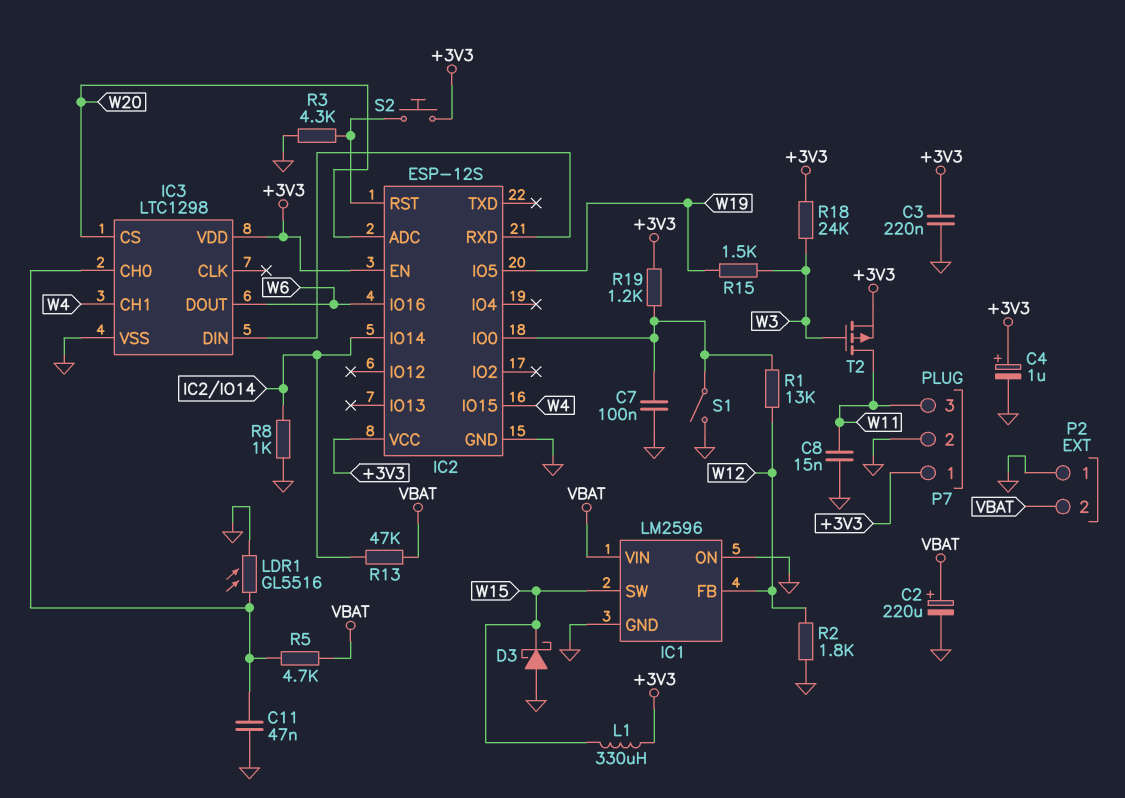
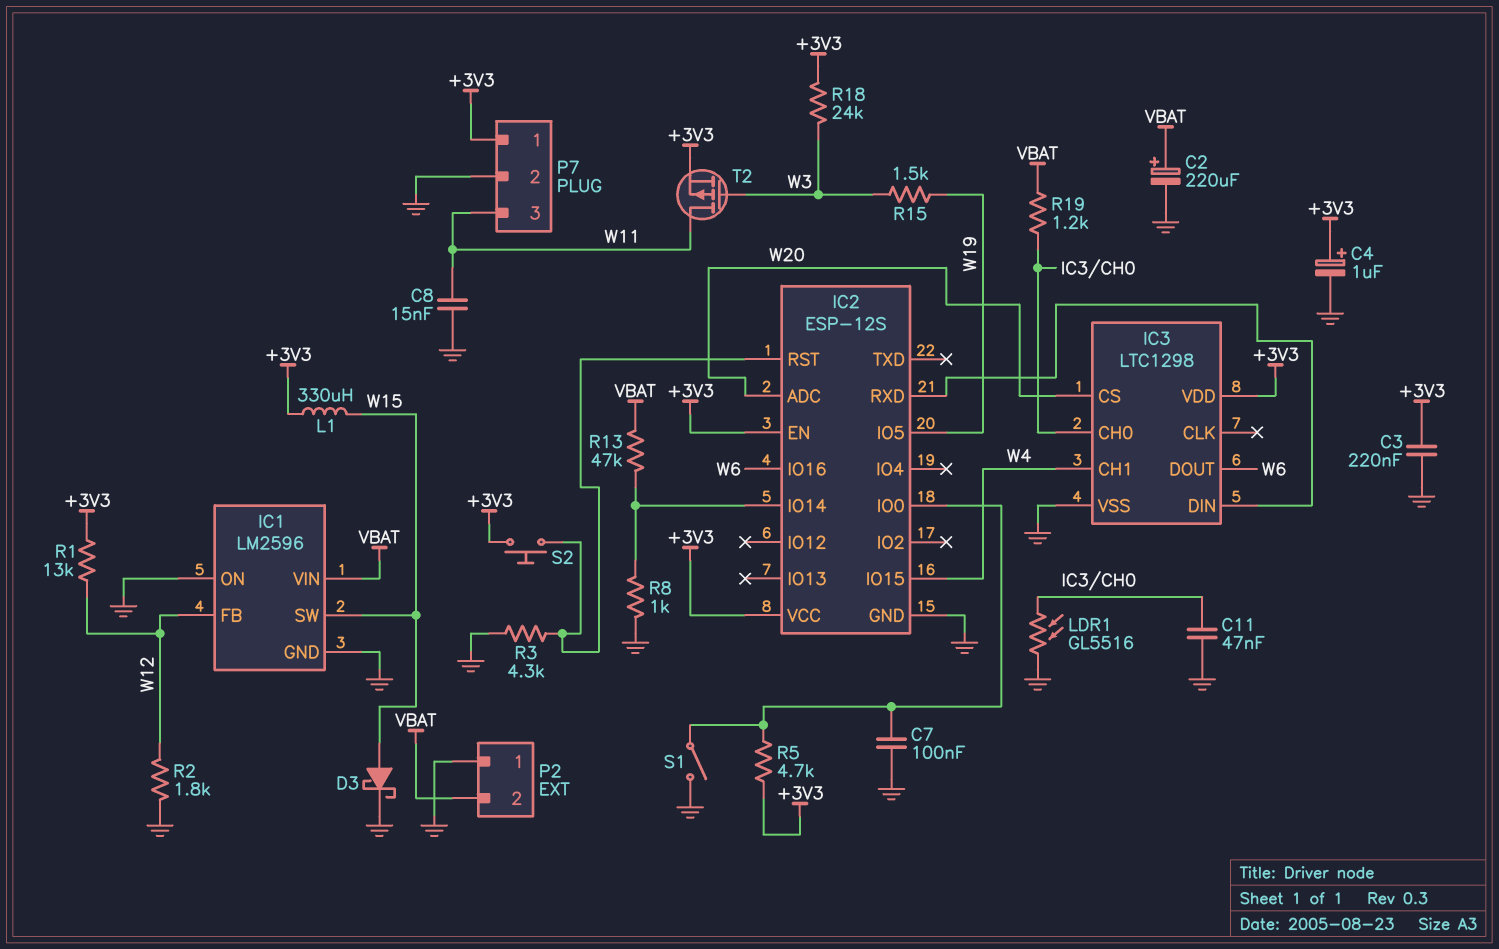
D3: schottky (A GND, K W15) -> schottky (A W15, K GND)
R1: 13k (IC2/IO0, W12) -> 13k (+3V3, W12)
R5: 4.7k (IC3/CH0, VBAT) -> 4.7k (+3V3, IC2/IO0)
R19: 1.2k (+3V3, IC2/IO0) -> 1.2k (IC3/CH0, VBAT)

